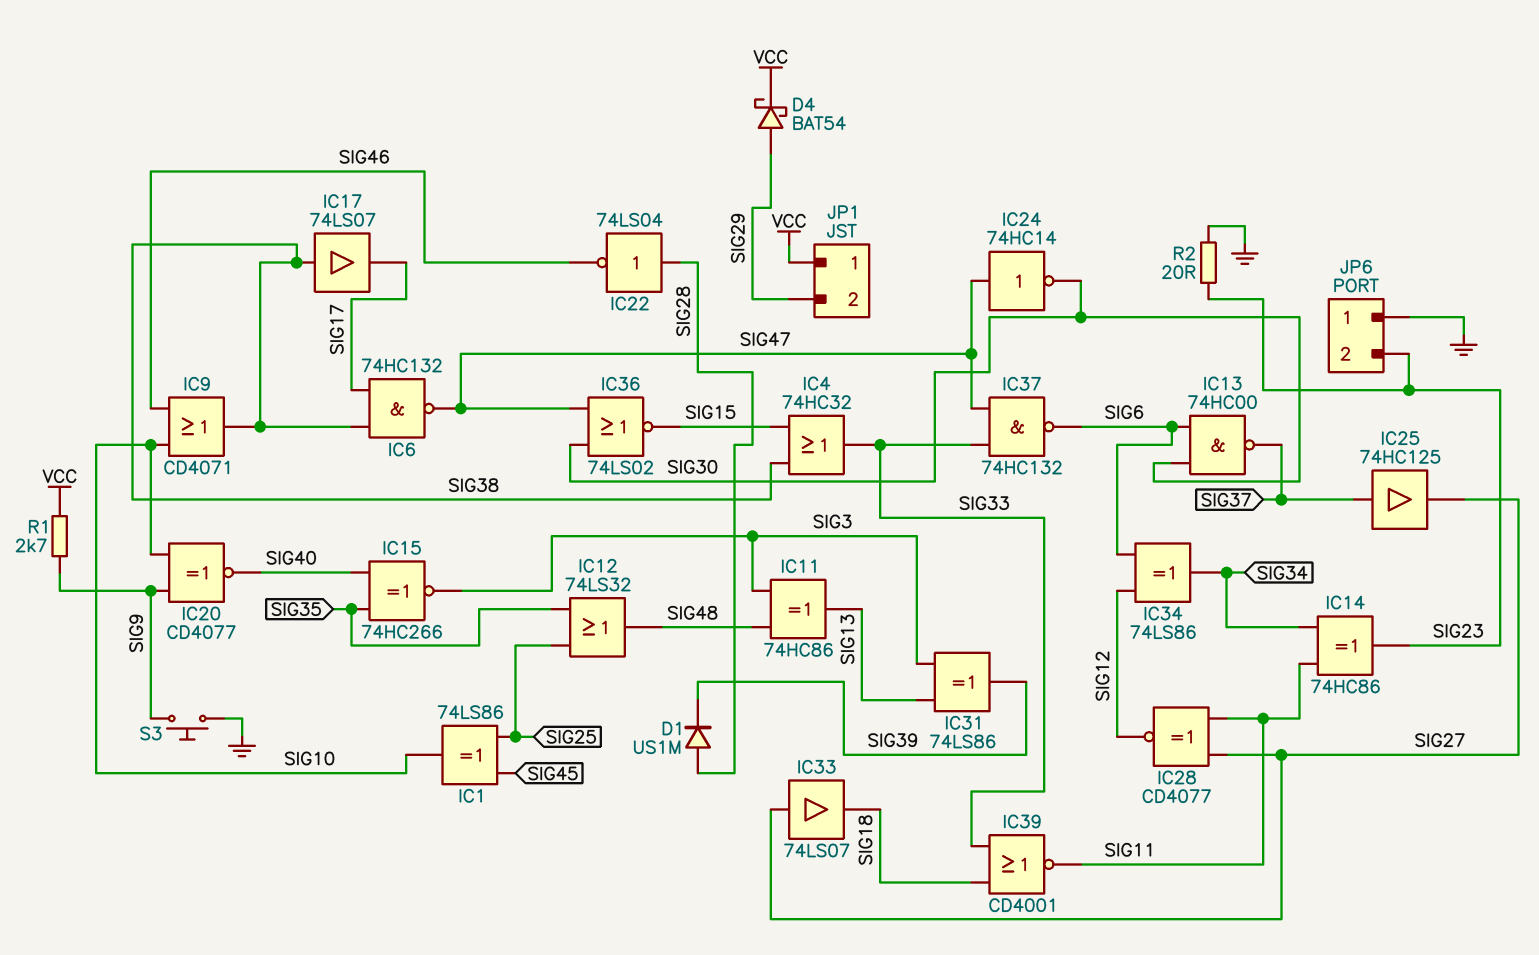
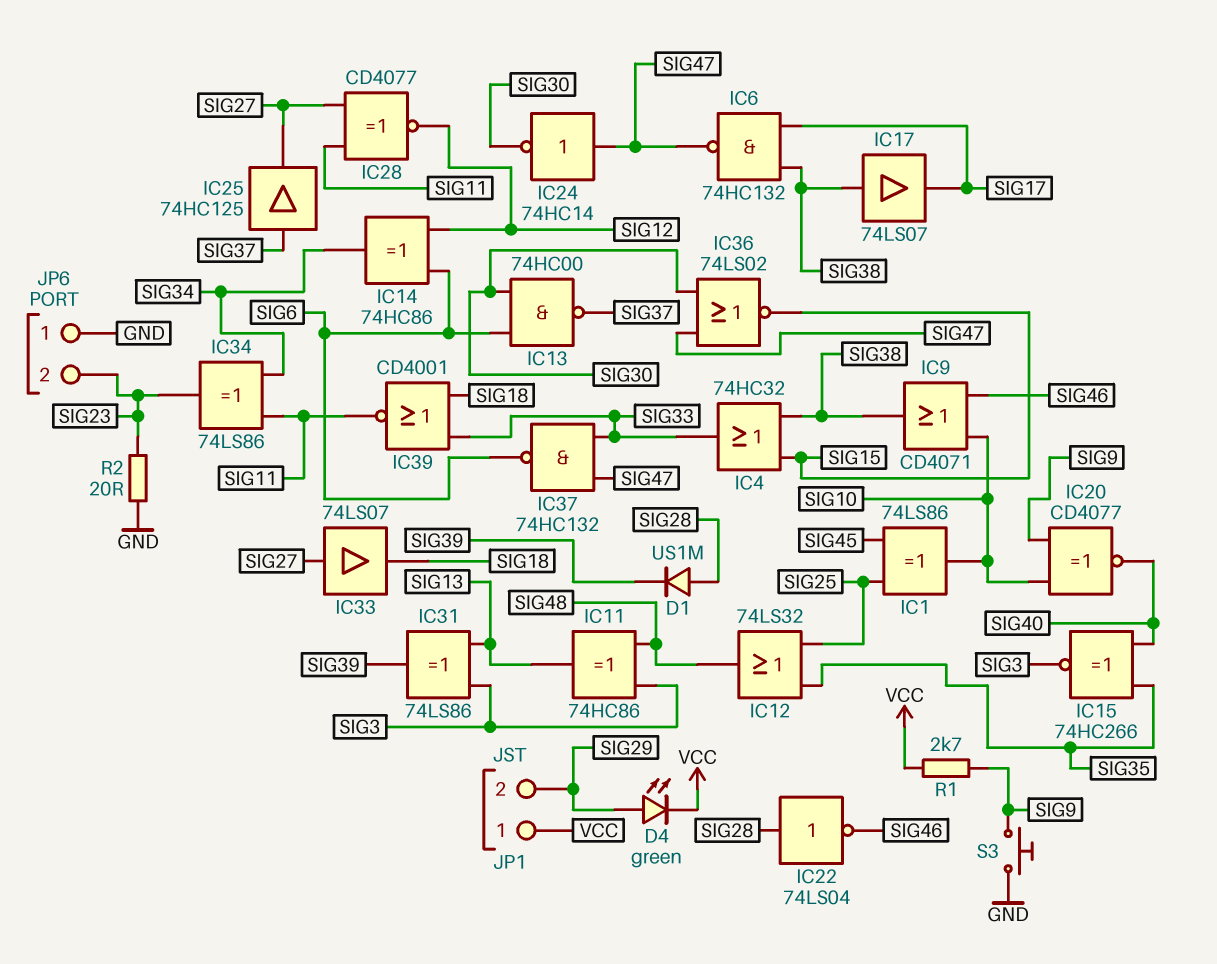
D4: schottky BAT54 (A SIG29, K VCC) -> LED green (A SIG29, K VCC)
IC14: XOR 74HC86 (in SIG11, in SIG34, out SIG23) -> XOR 74HC86 (in SIG6, in SIG12, out SIG34)
IC34: XOR 74LS86 (in SIG6, in SIG12, out SIG34) -> XOR 74LS86 (in SIG11, in SIG34, out SIG23)

